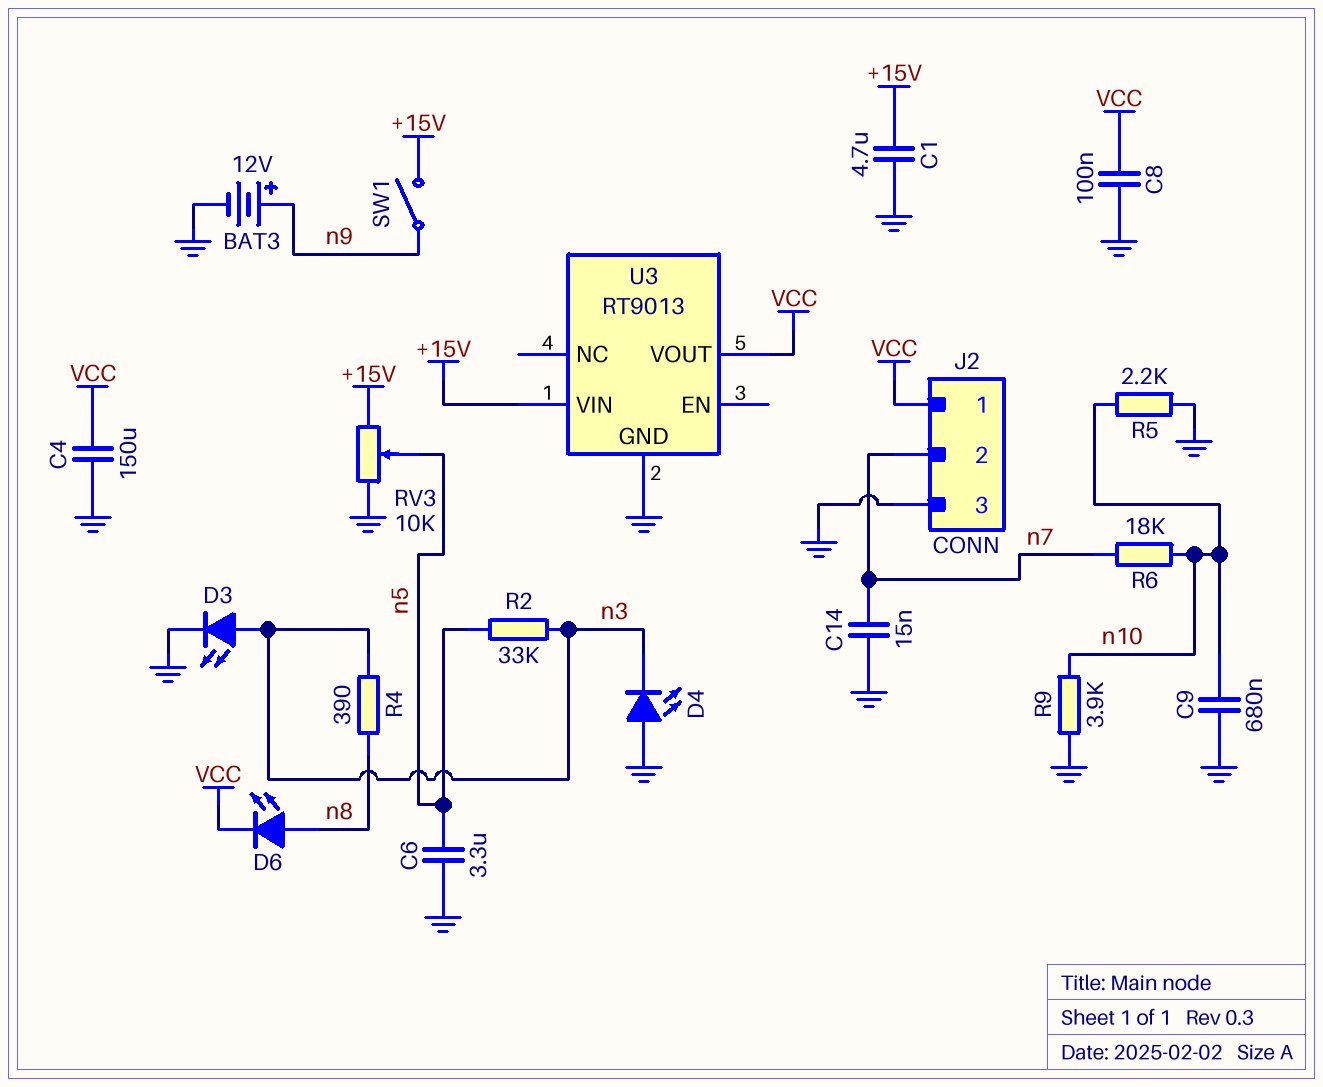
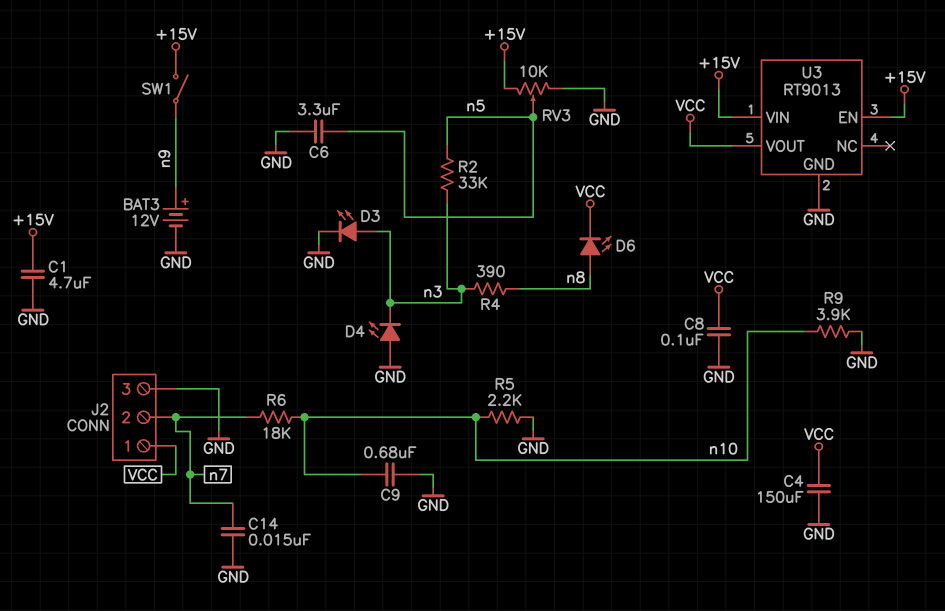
U3 pin EN: none -> +15V

